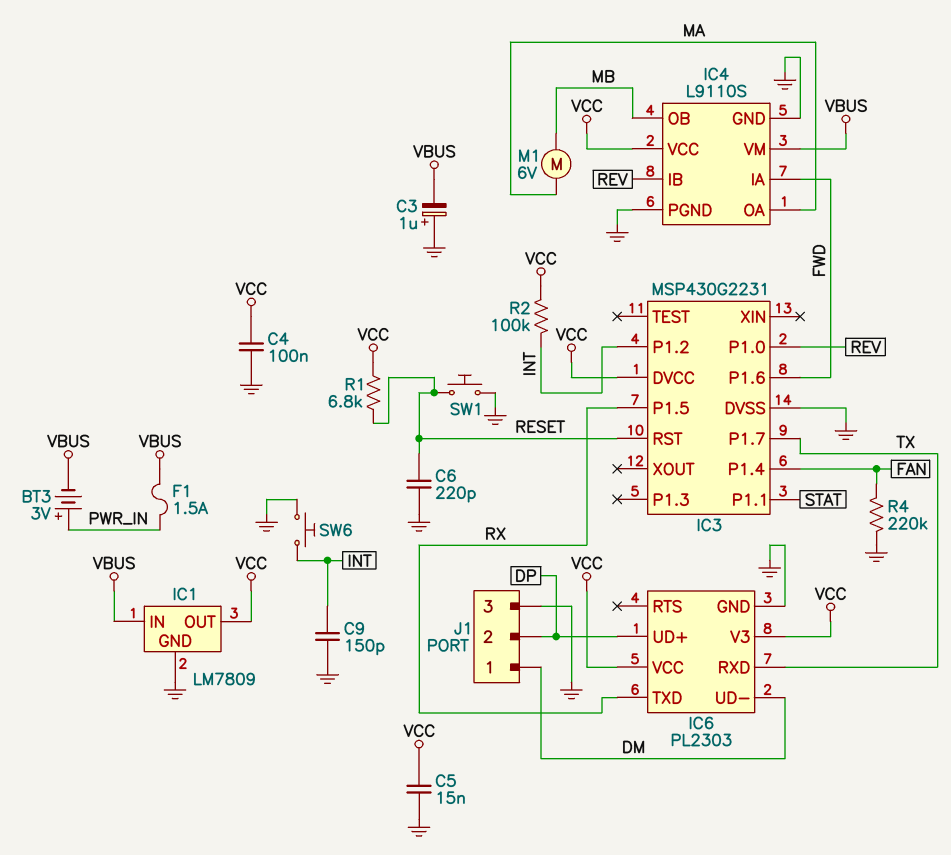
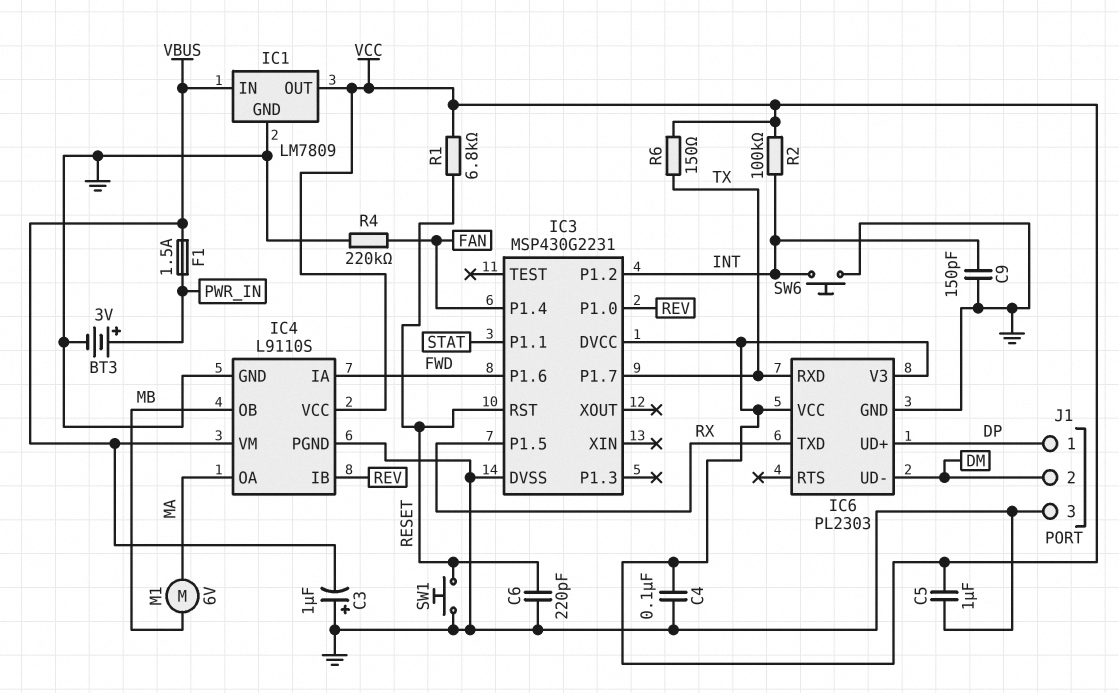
BT3: 3V (plus PWR_IN, minus VBUS) -> 3V (plus PWR_IN, minus GND)
C5: 15nF (GND, VCC) -> 1uF (GND, VCC)
J1 pin 1: DM -> DP
J1 pin 2: DP -> DM
R6: none -> 150 (TX, VCC)

